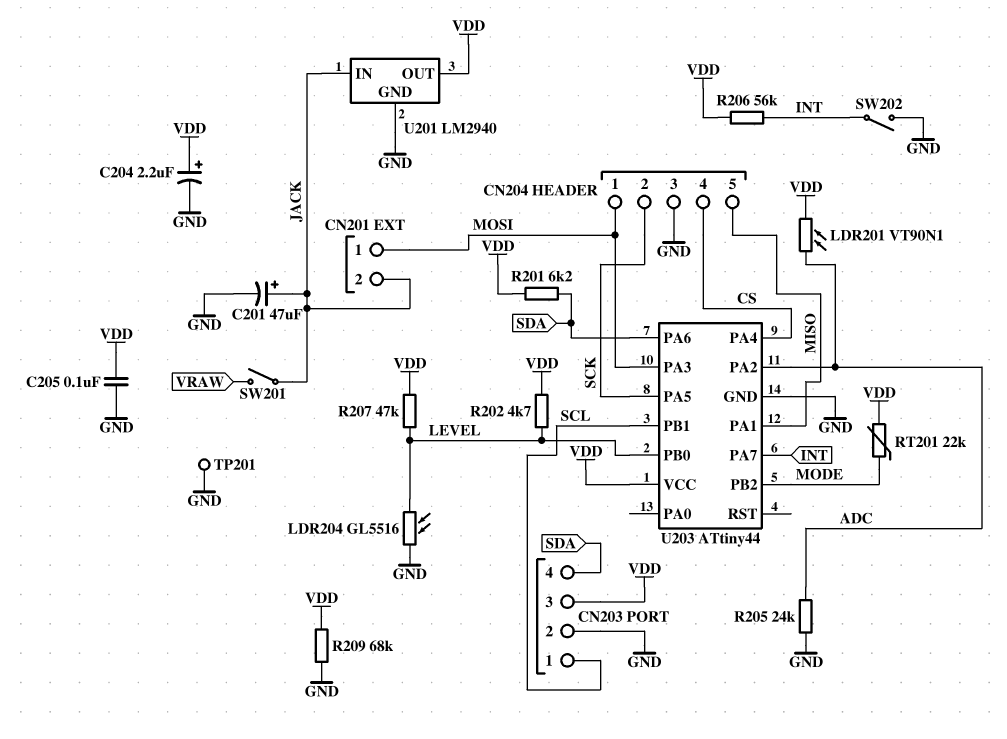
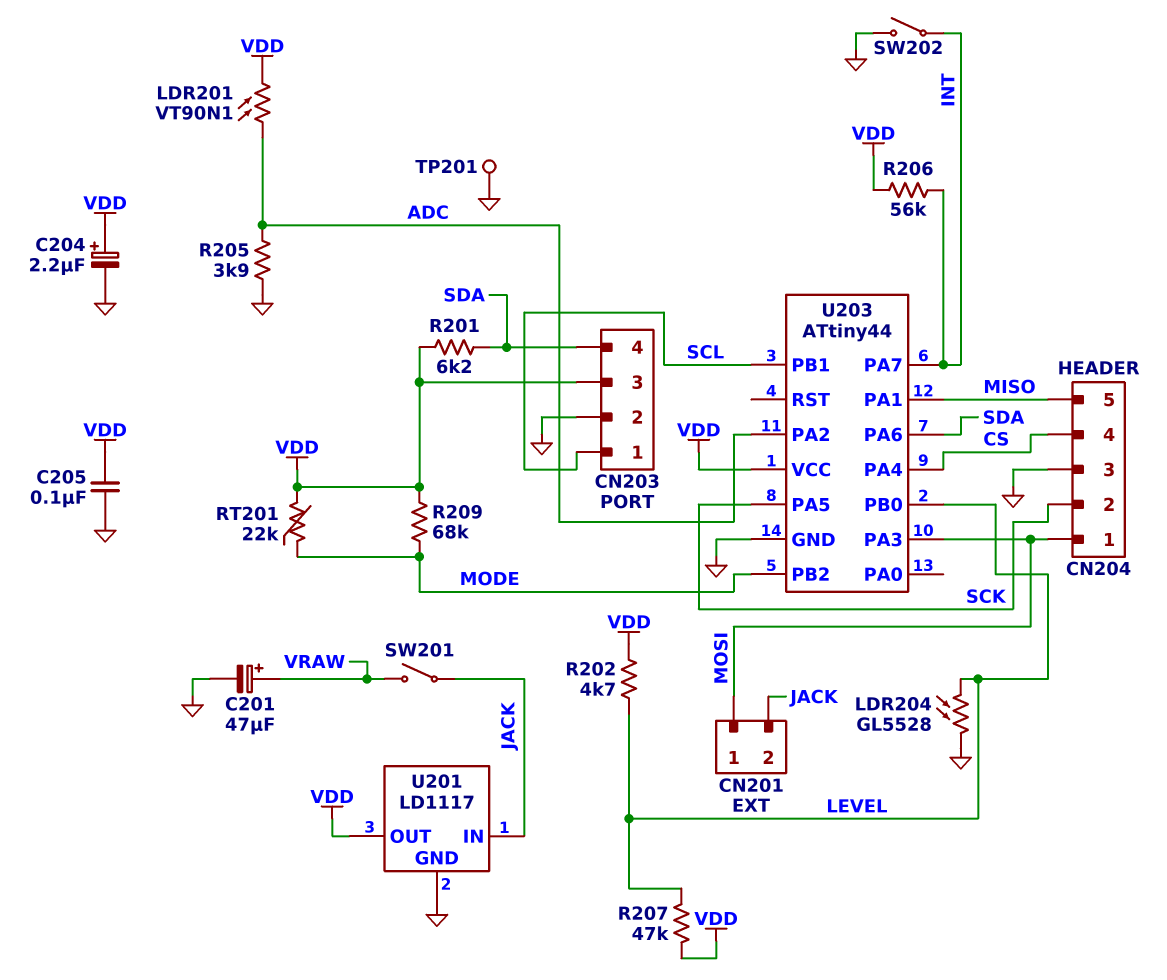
C201: 47uF (plus JACK, minus GND) -> 47uF (plus VRAW, minus GND)
LDR204: GL5516 (GND, LEVEL) -> GL5528 (GND, LEVEL)
R205: 24k (ADC, GND) -> 3.9k (ADC, GND)
R209: 68k (GND, VDD) -> 68k (MODE, VDD)
U201: LM2940 -> LD1117

